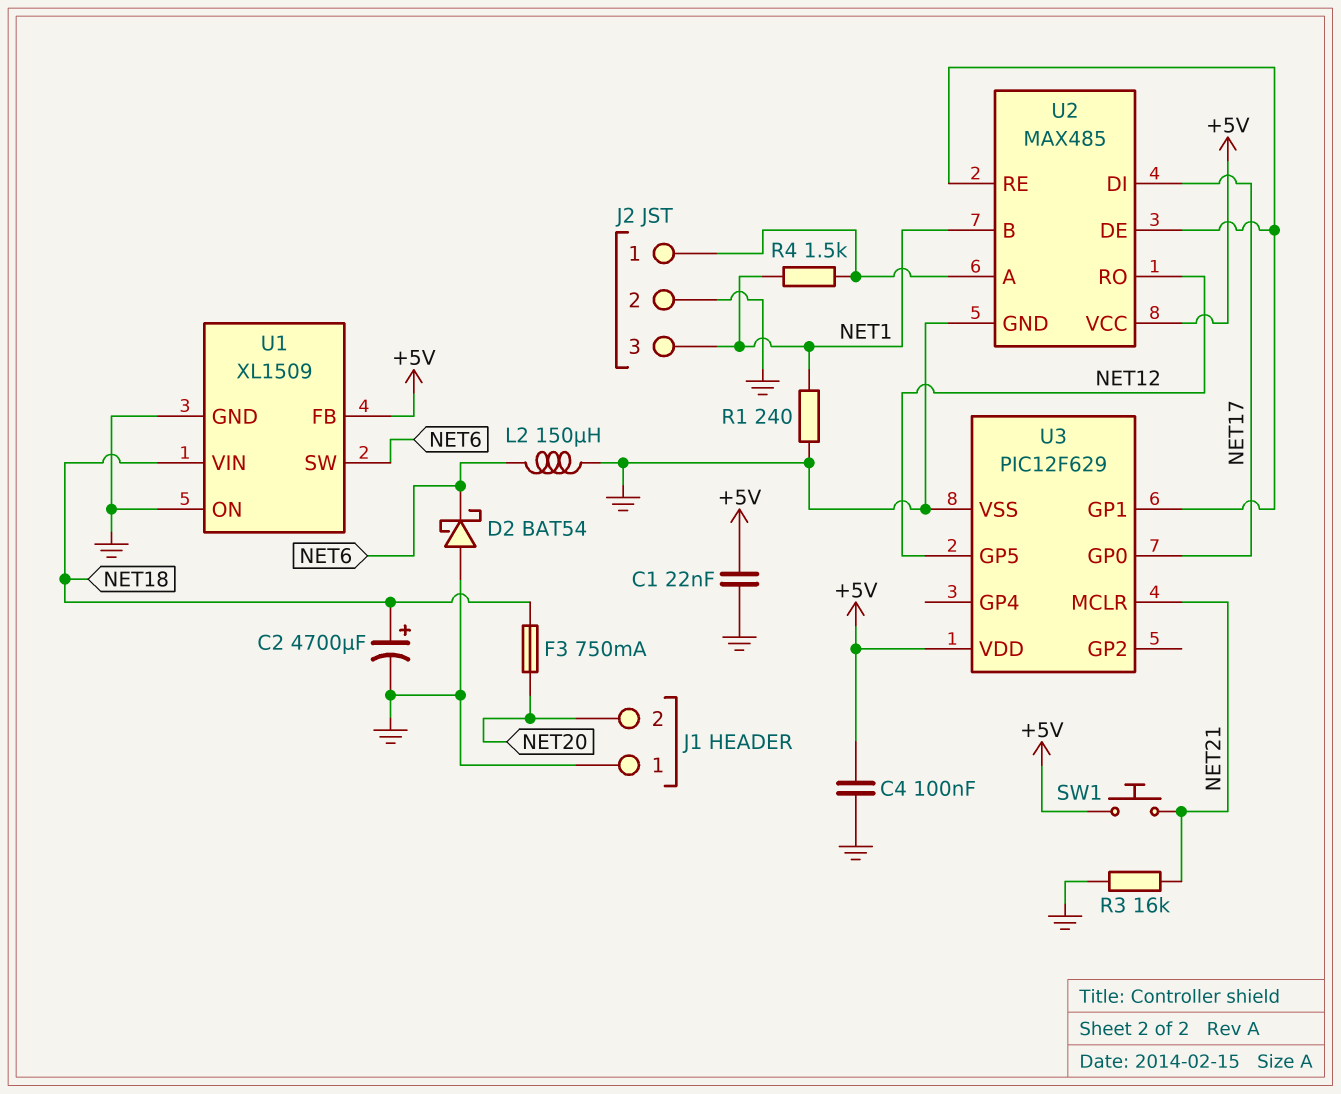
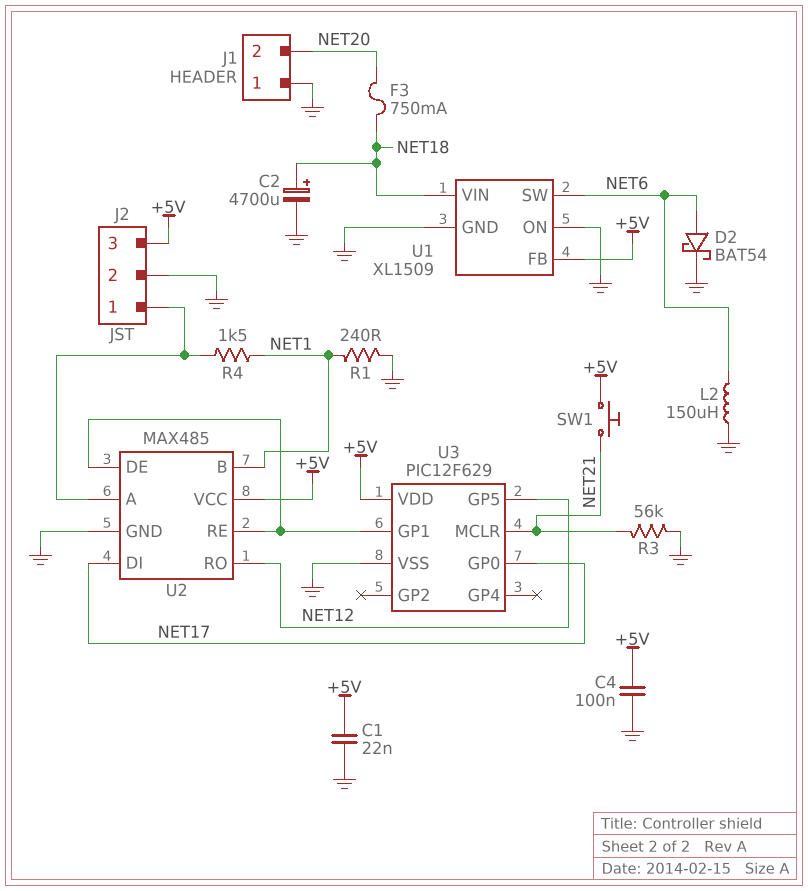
D2: schottky BAT54 (A GND, K NET6) -> schottky BAT54 (A NET6, K GND)
J2 pin 3: NET1 -> +5V
R3: 16k (GND, NET21) -> 56k (GND, NET21)

